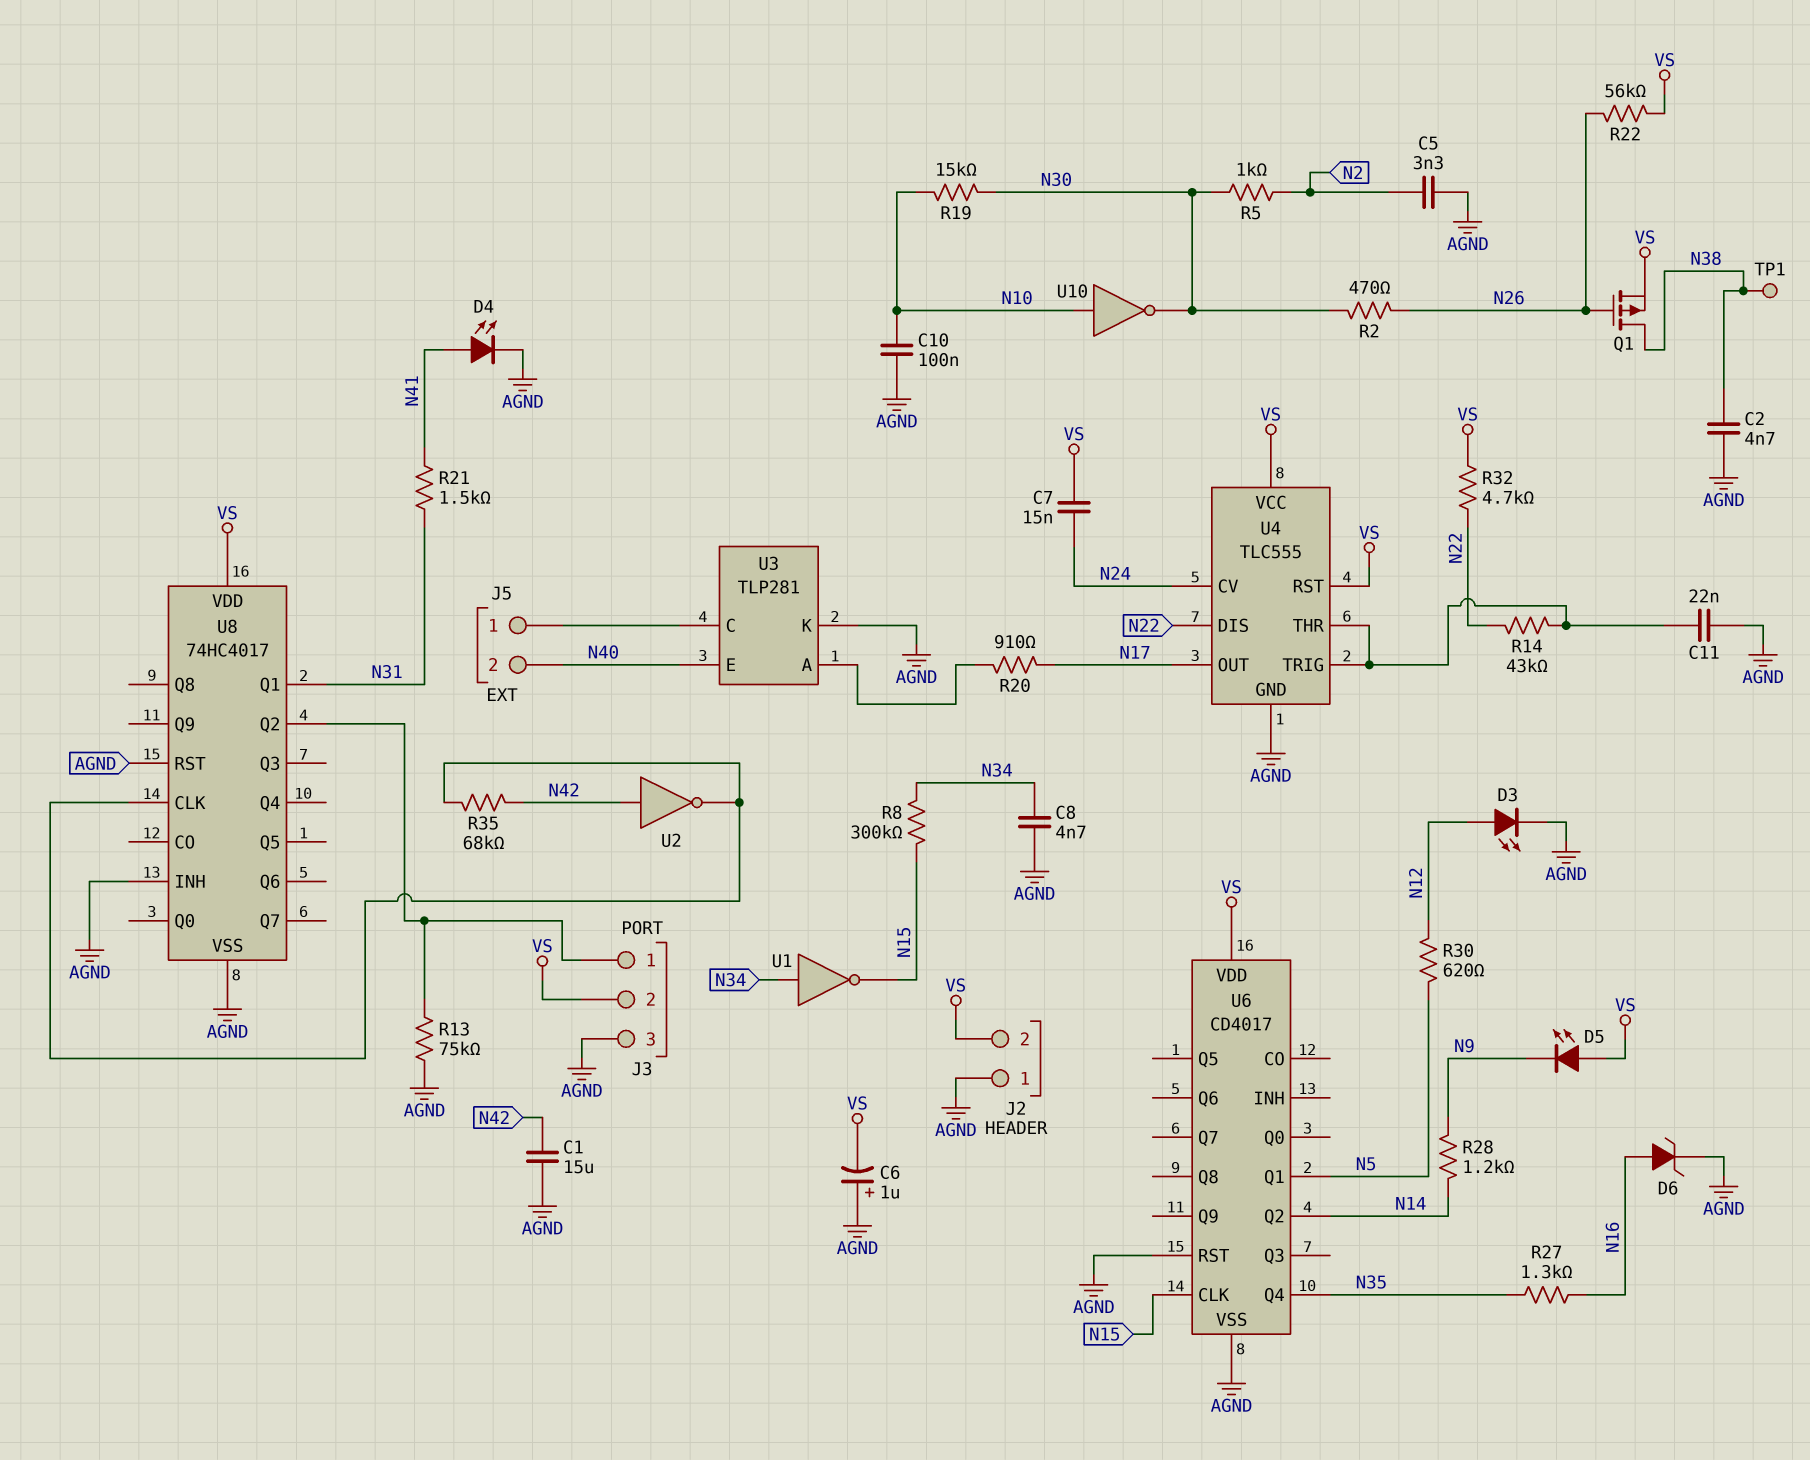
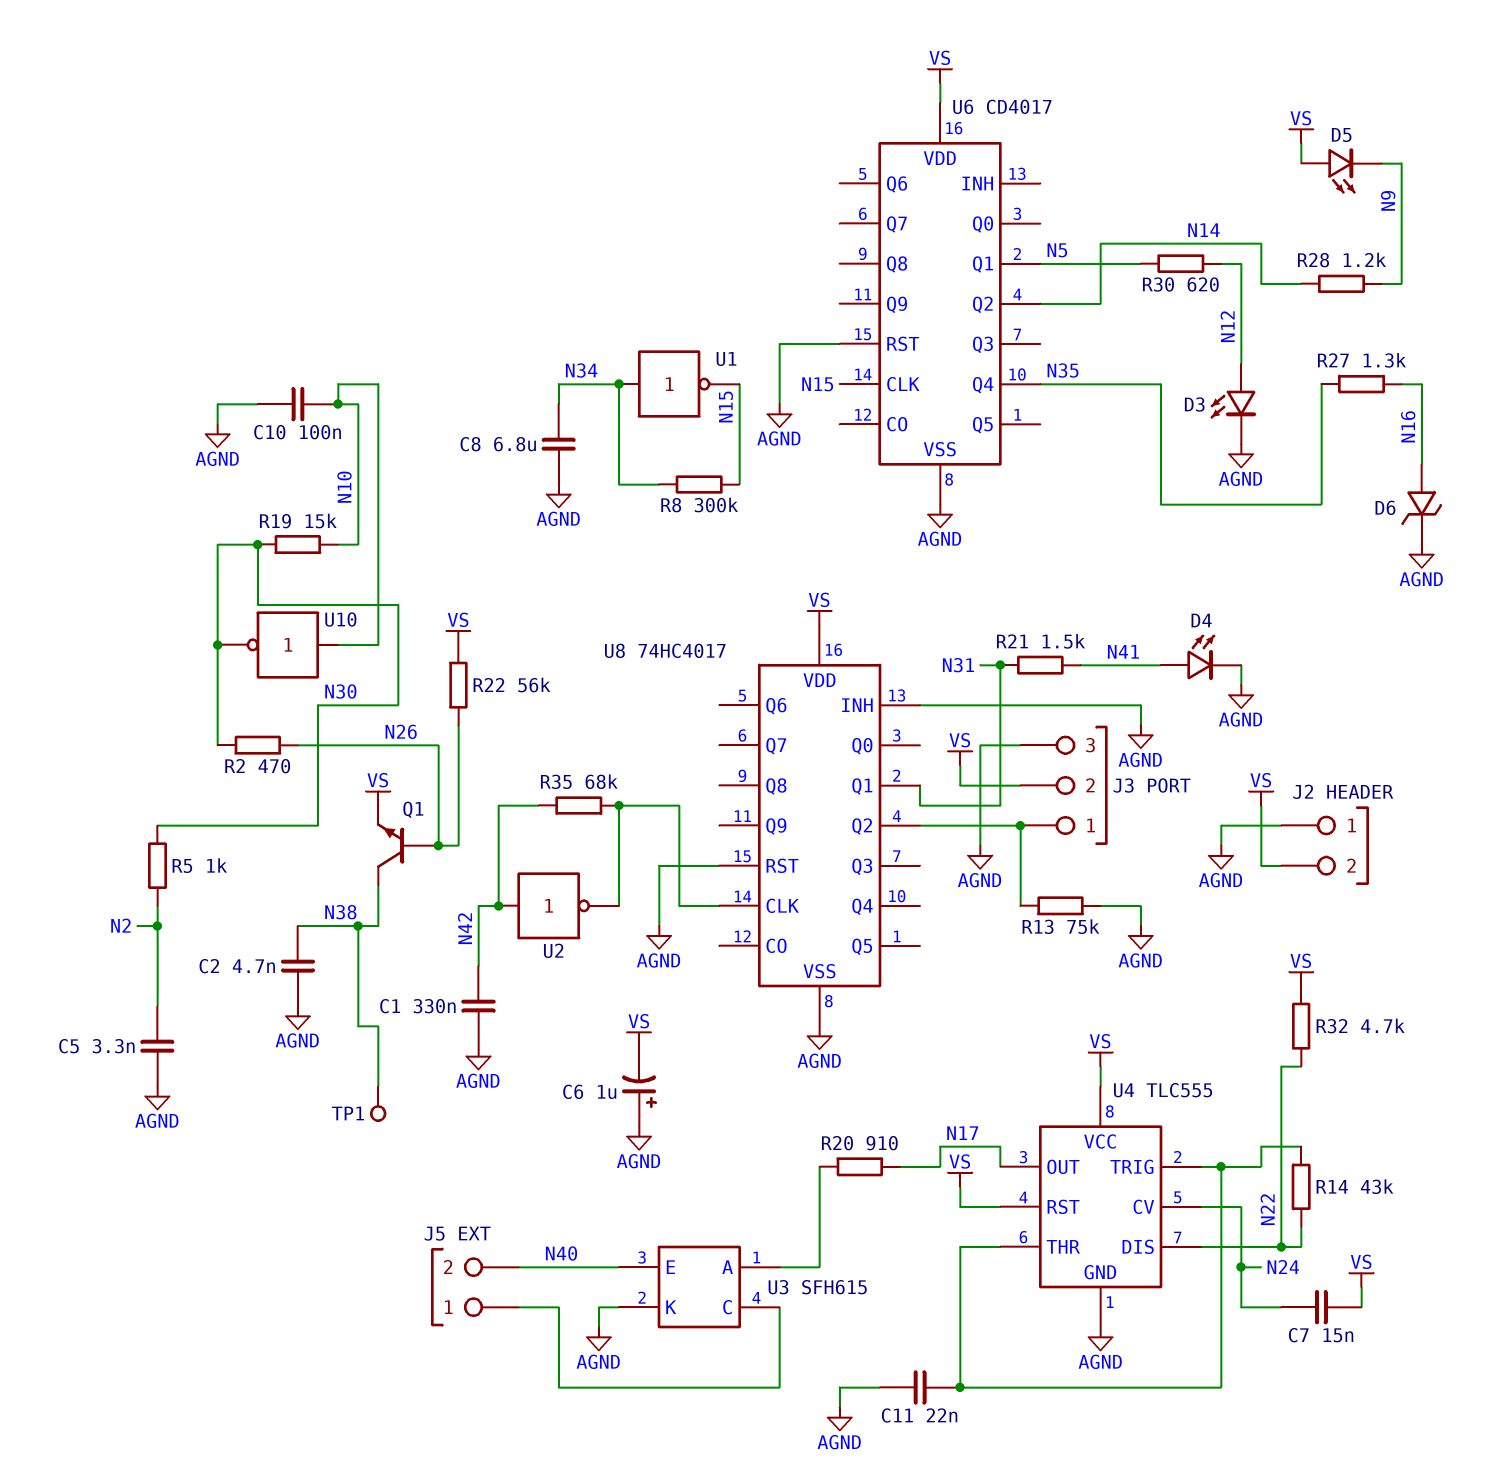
C1: 15uF (AGND, N42) -> 330nF (AGND, N42)
C8: 4.7nF (AGND, N34) -> 6.8uF (AGND, N34)
Q1: PMOS (G N26, D N38, S VS) -> NPN (B N26, C N38, E VS)
U3: TLP281 -> SFH615

